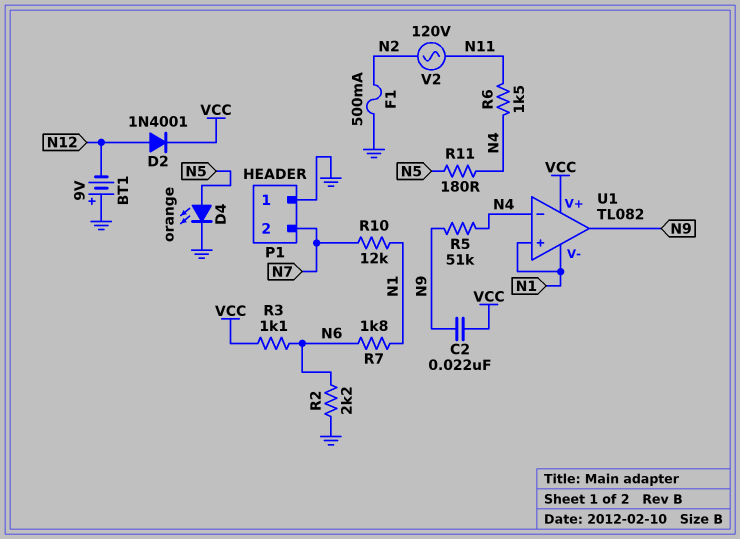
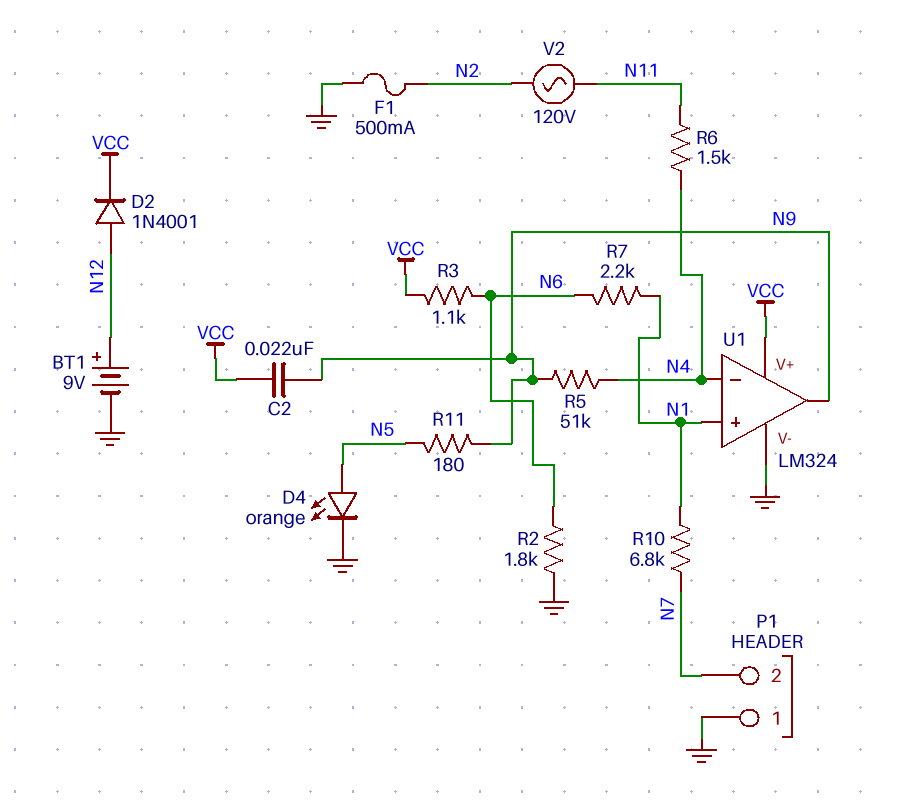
BT1: 9V (plus GND, minus N12) -> 9V (plus N12, minus GND)
R2: 2.2k (GND, N6) -> 1.8k (GND, N6)
R7: 1.8k (N1, N6) -> 2.2k (N1, N6)
R10: 12k (N1, N7) -> 6.8k (N1, N7)
R11: 180 (N4, N5) -> 180 (N5, N9)
U1: TL082 -> LM324
U1 pin V-: N1 -> GND

